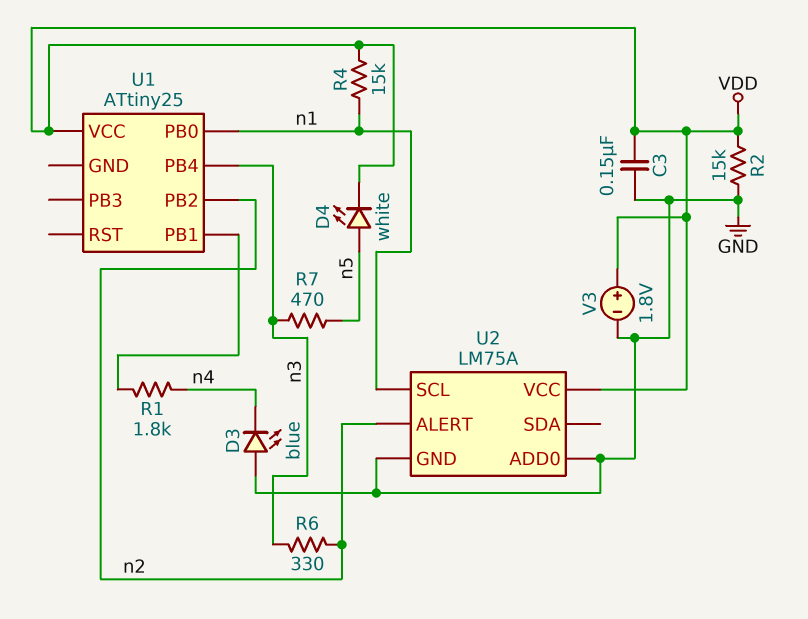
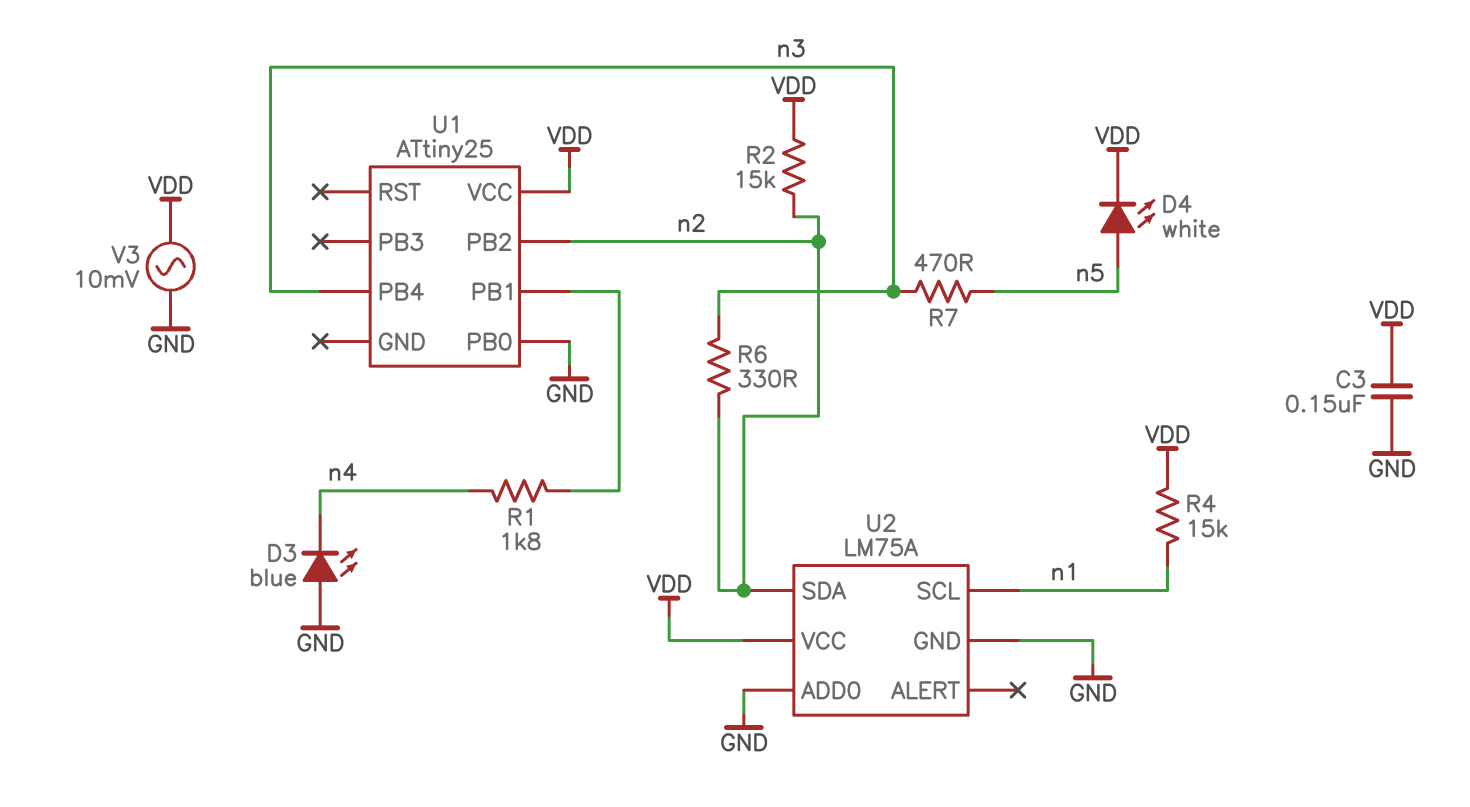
R2: 15k (GND, VDD) -> 15k (VDD, n2)
U1 pin PB0: n1 -> GND
U2 pin ALERT: n2 -> none
U2 pin SDA: none -> n2
V3: 1.8V (plus VDD, minus GND) -> AC 10mV (GND, VDD)

